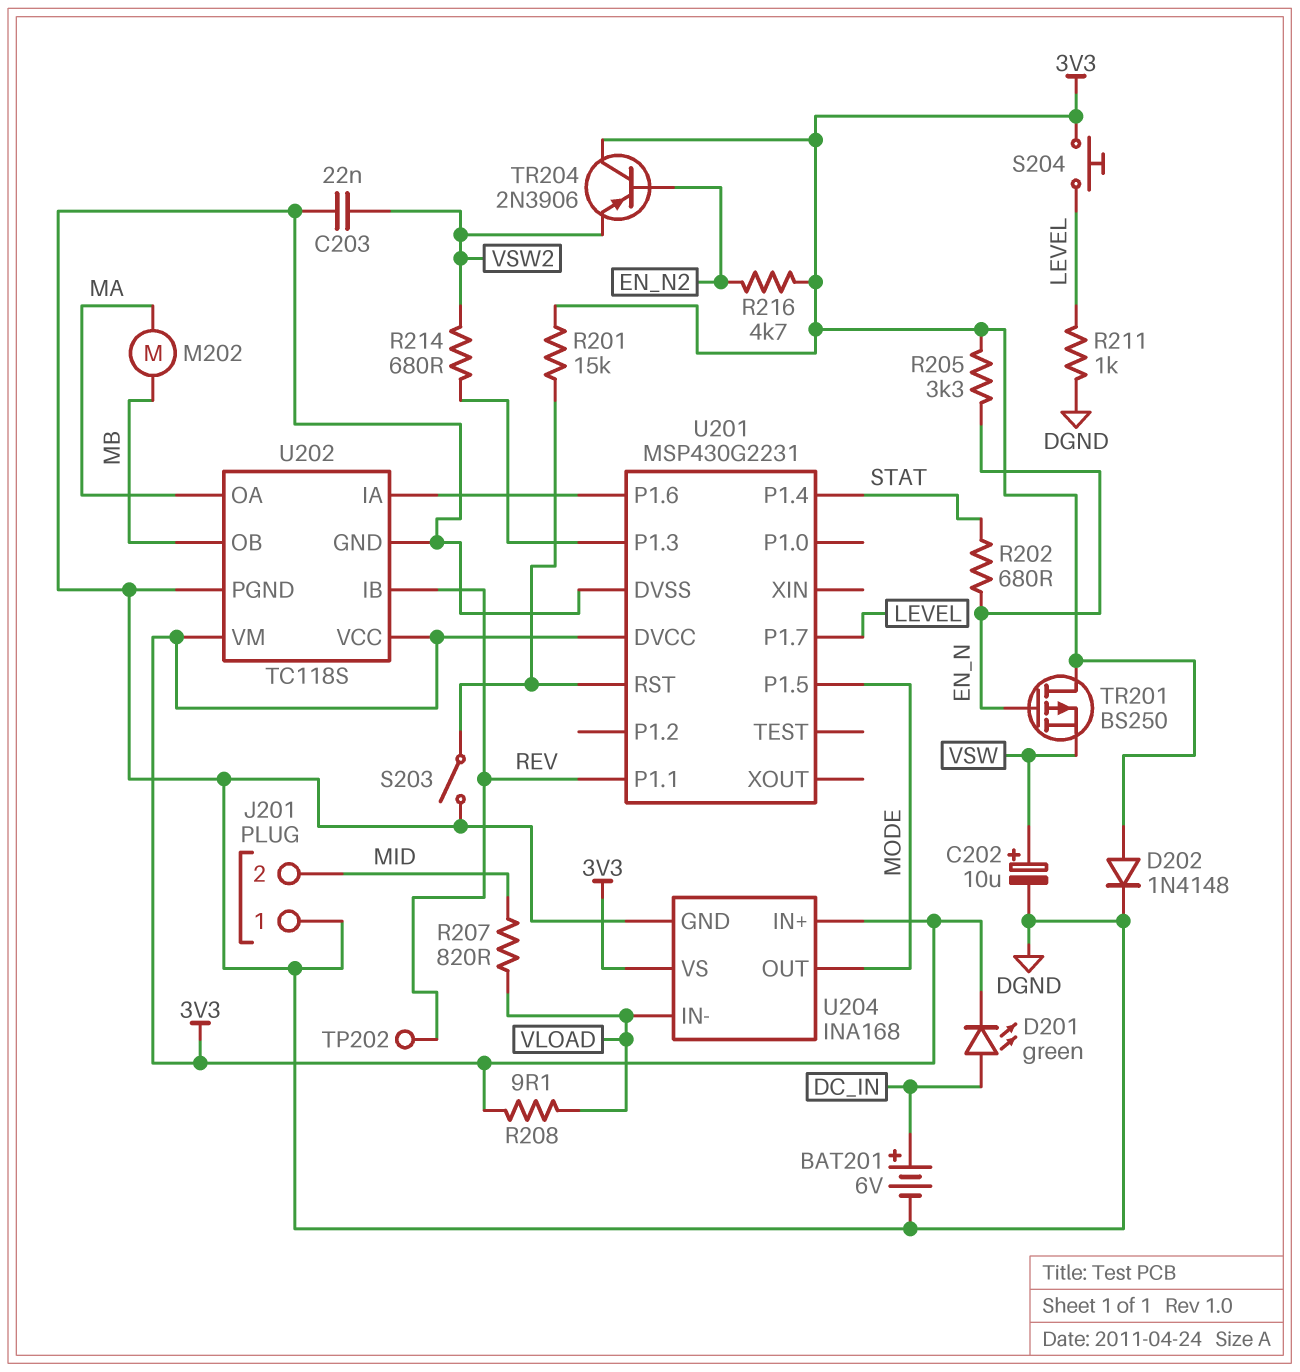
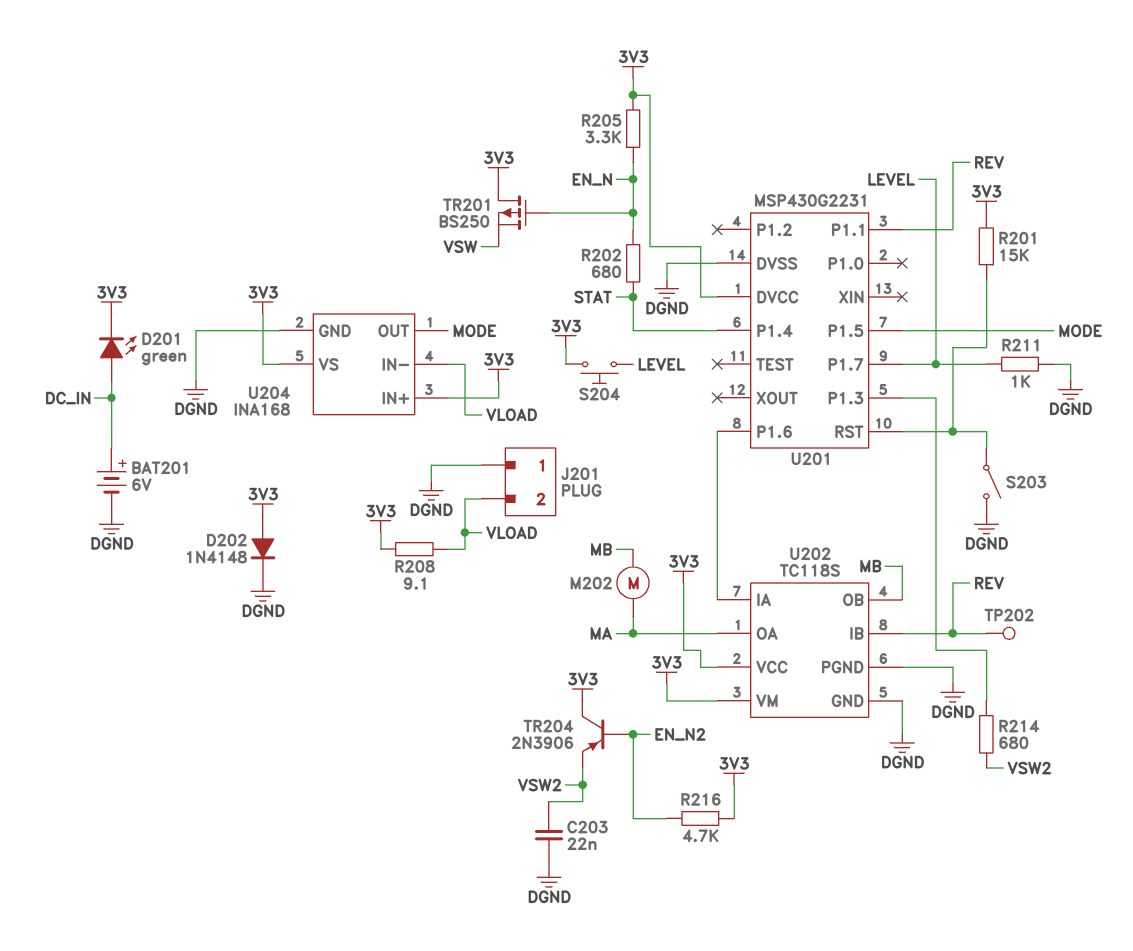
C202: 10uF (plus VSW, minus DGND) -> none
J201 pin 2: MID -> VLOAD
R207: 820 (MID, VLOAD) -> none

